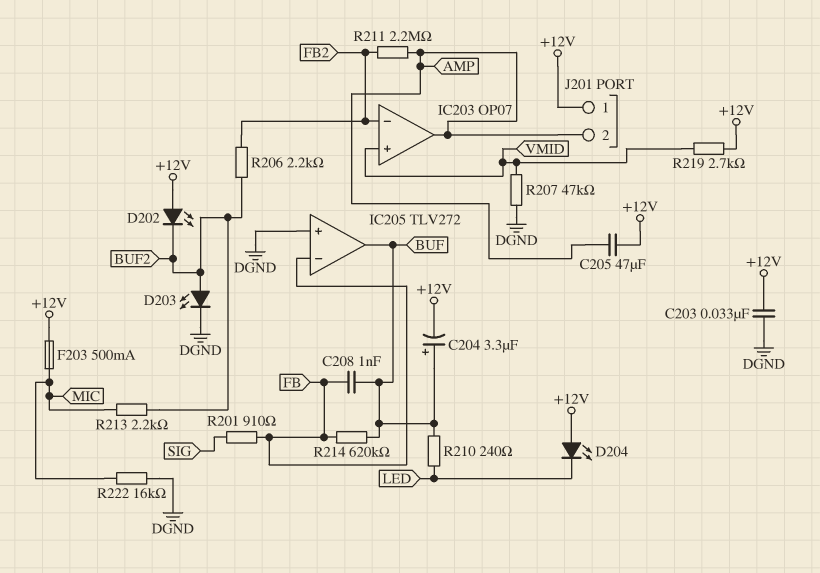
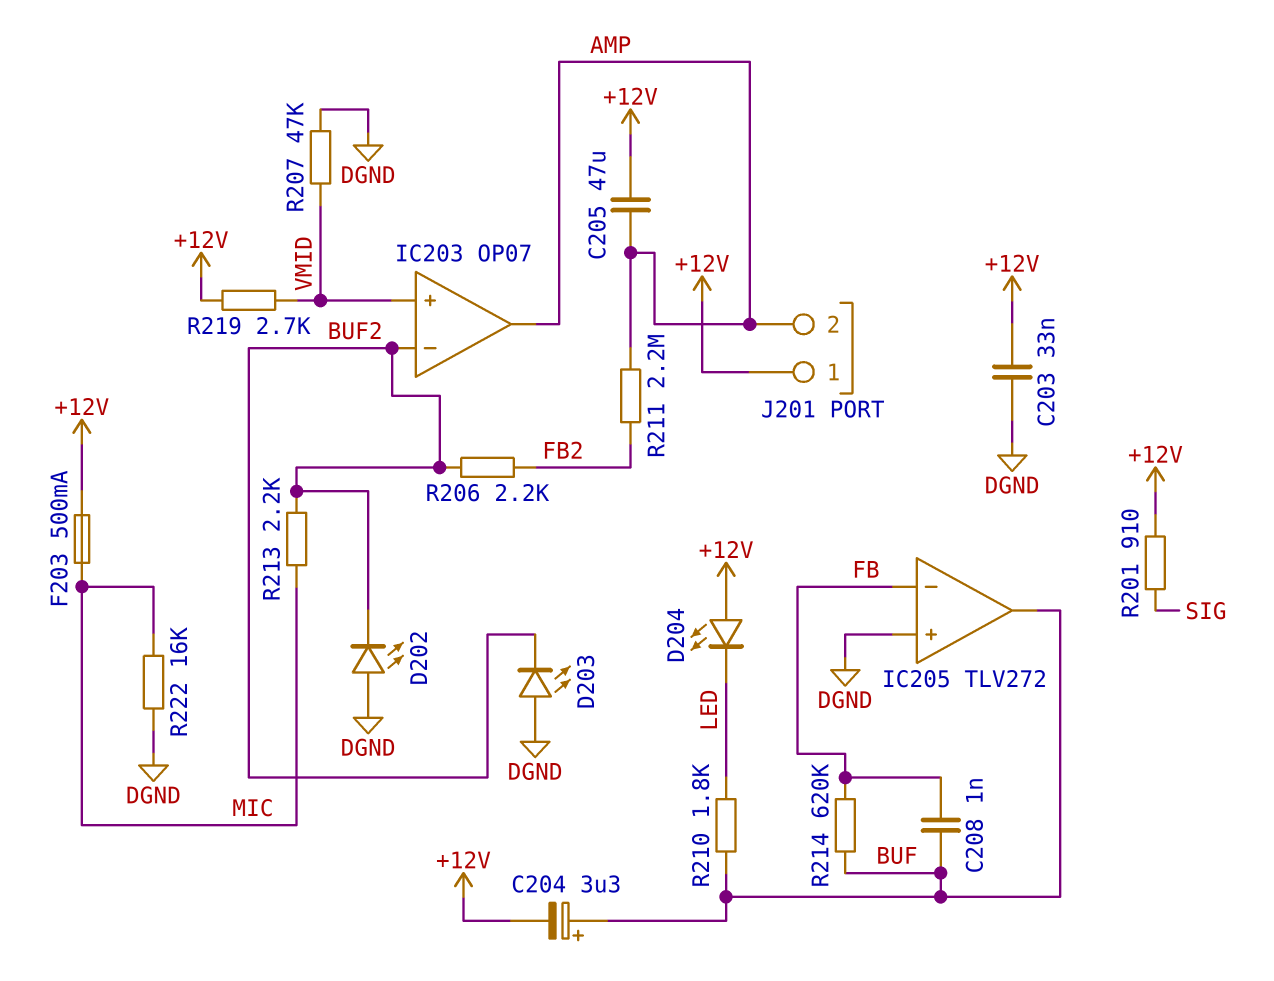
D202: LED (A +12V, K BUF2) -> LED (A DGND, K BUF2)
D203: LED (A BUF2, K DGND) -> LED (A DGND, K BUF2)
IC203 pin in-: FB2 -> BUF2
R201: 910 (FB, SIG) -> 910 (+12V, SIG)
R210: 240 (BUF, LED) -> 1.8k (BUF, LED)

